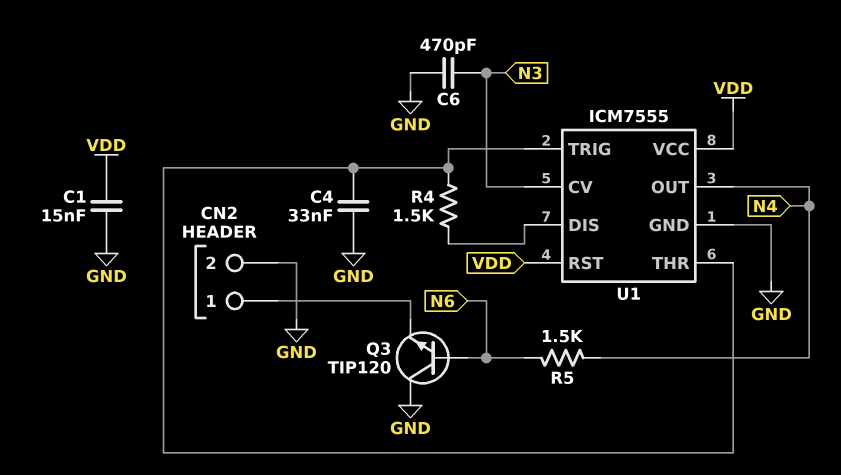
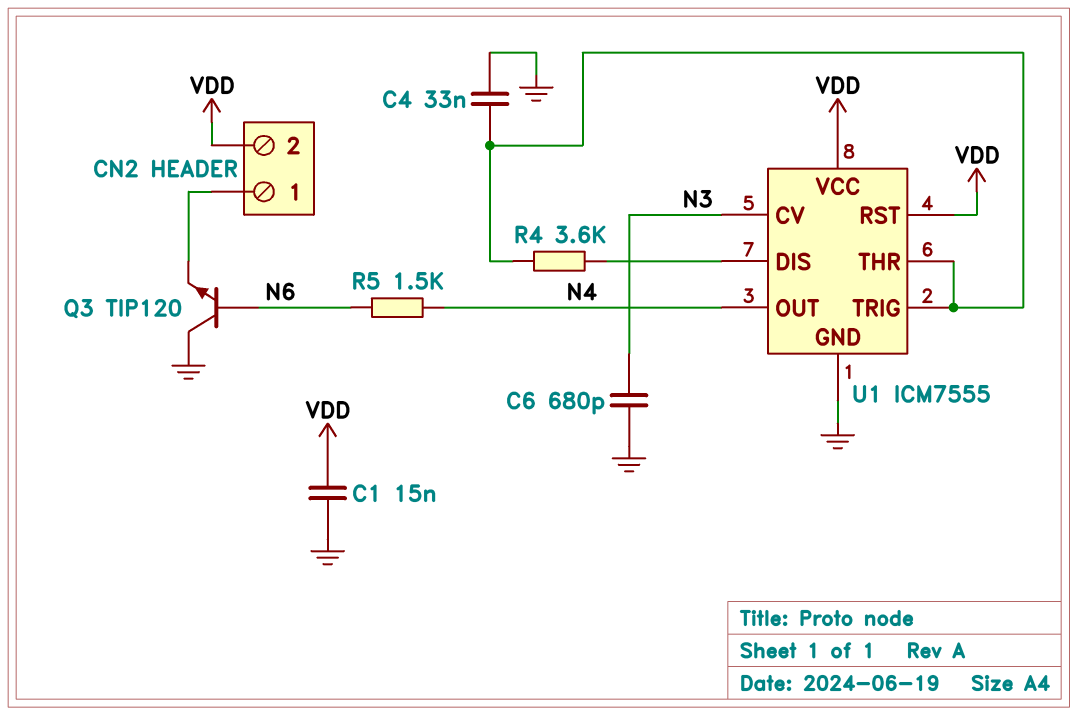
C6: 470pF (GND, N3) -> 680pF (GND, N3)
CN2 pin 2: GND -> VDD
R4: 1.5k (U1/DIS, U1/THR) -> 3.6k (U1/DIS, U1/THR)

